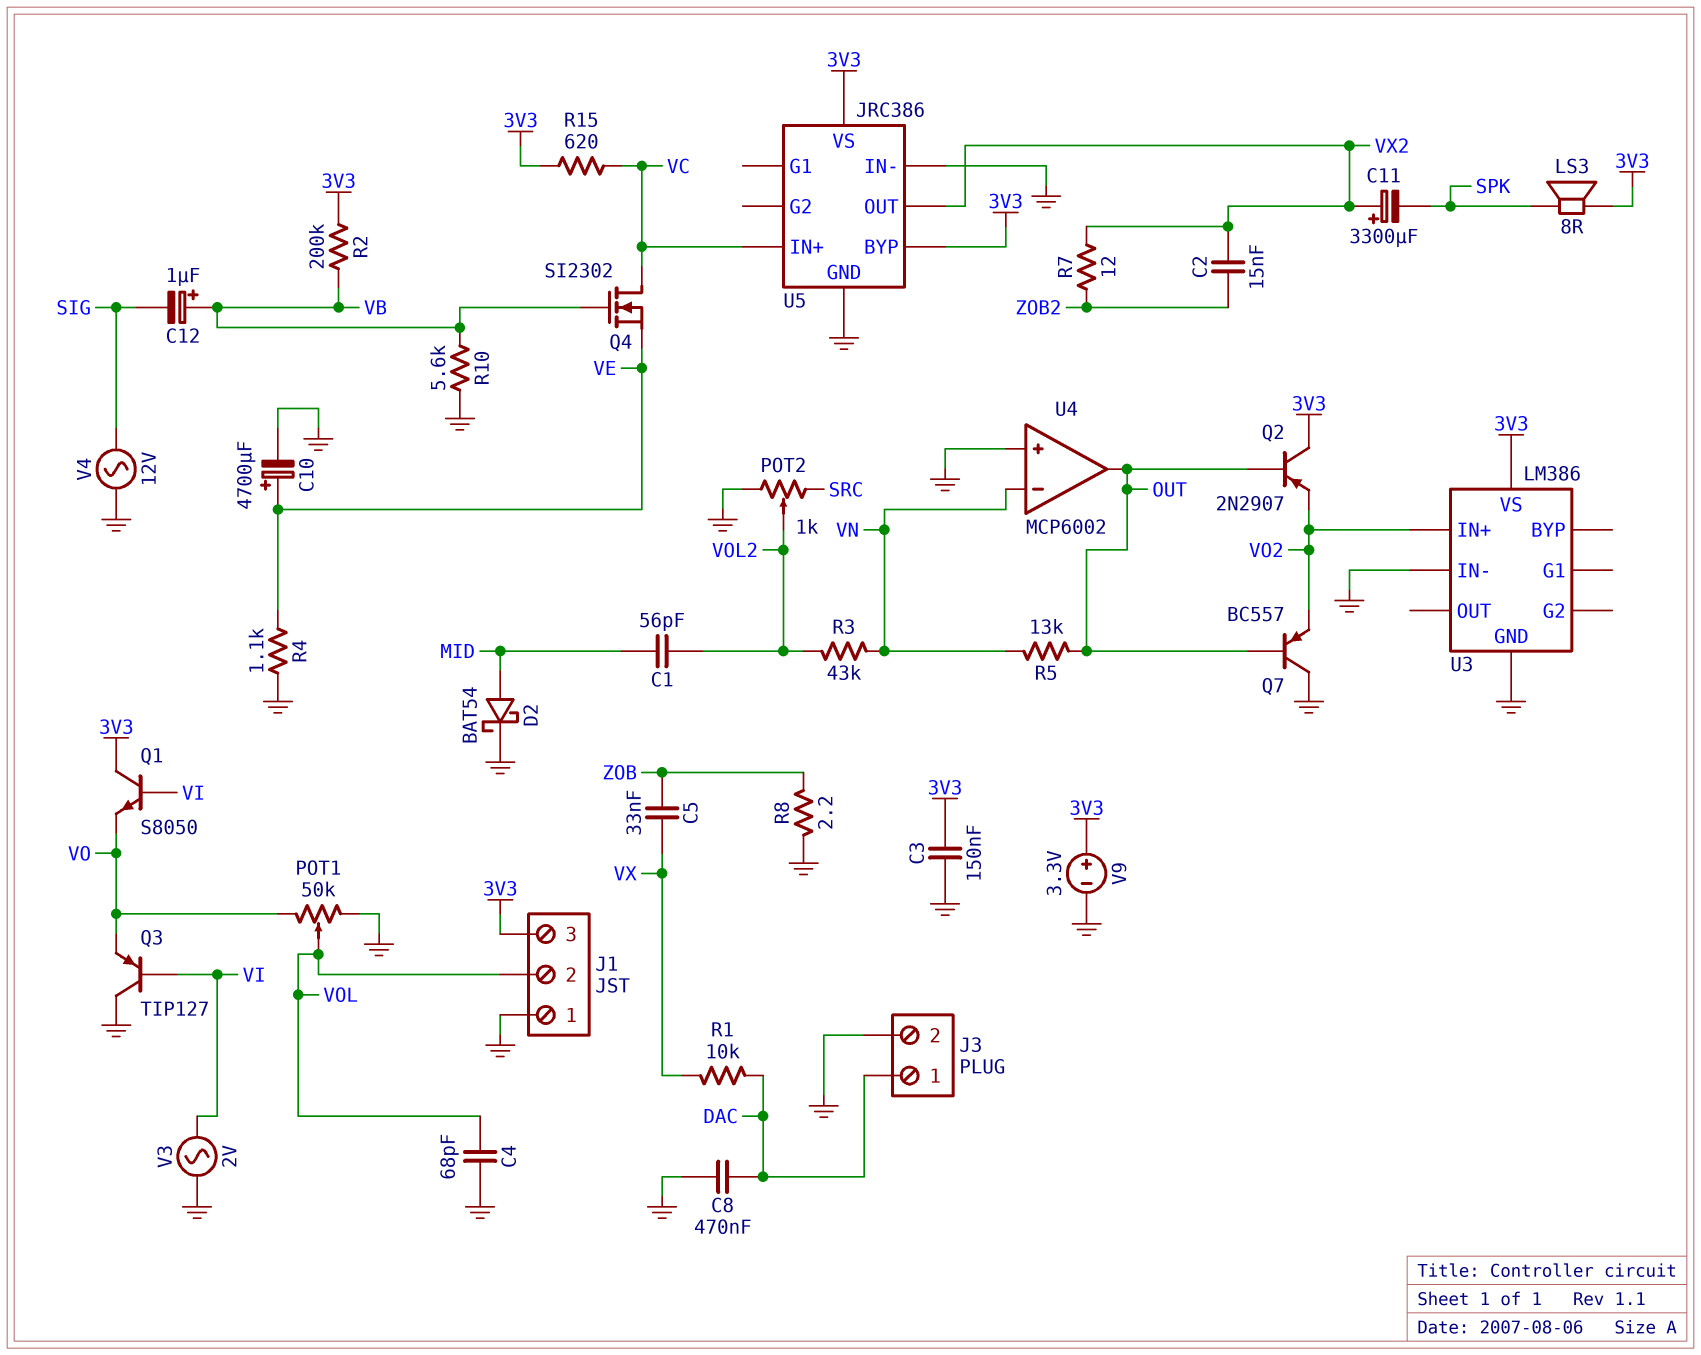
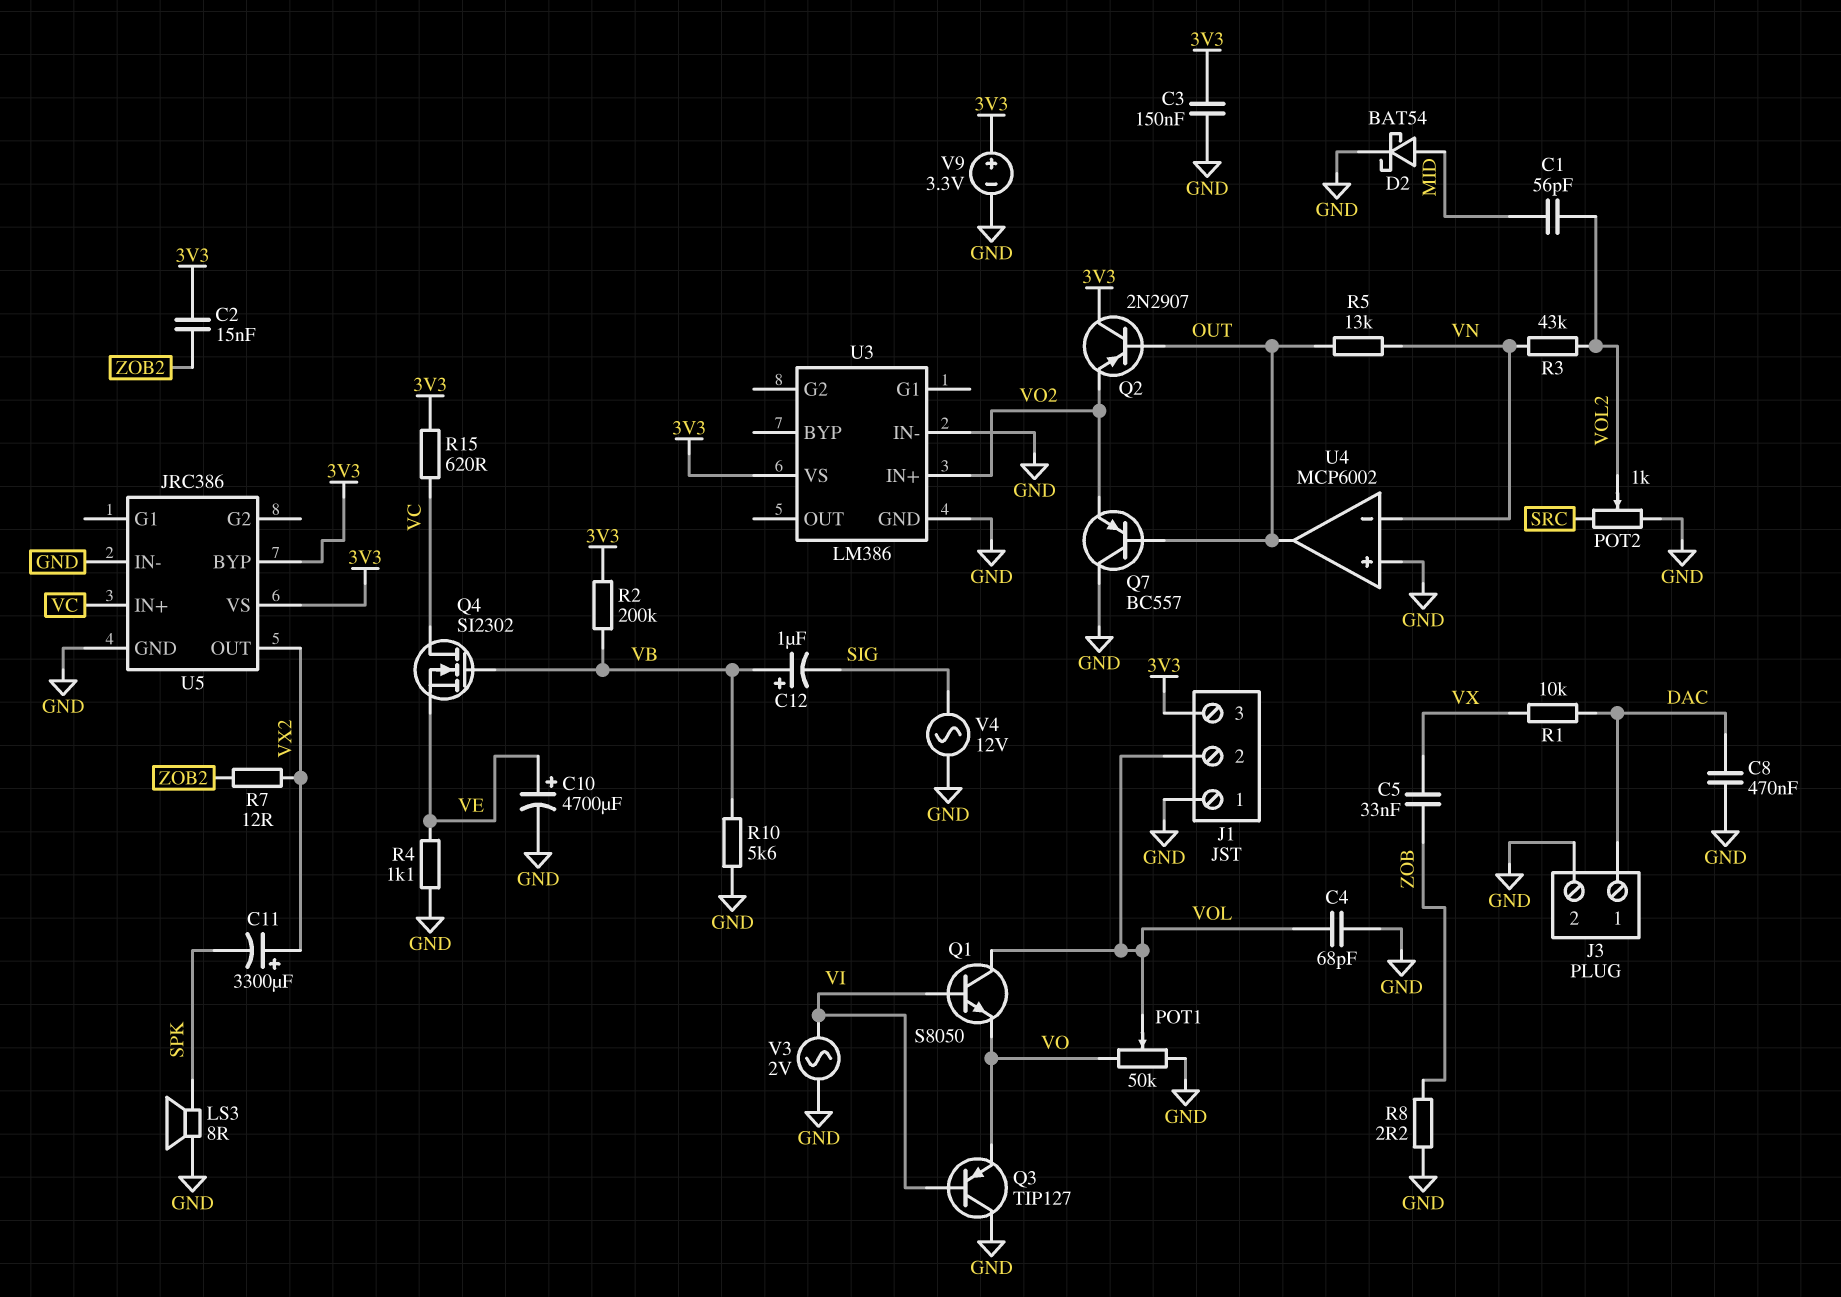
C2: 15nF (VX2, ZOB2) -> 15nF (3V3, ZOB2)
LS3: speaker 8R (3V3, SPK) -> speaker 8R (GND, SPK)
Q1: NPN S8050 (B VI, C 3V3, E VO) -> NPN S8050 (B VI, C VOL, E VO)

